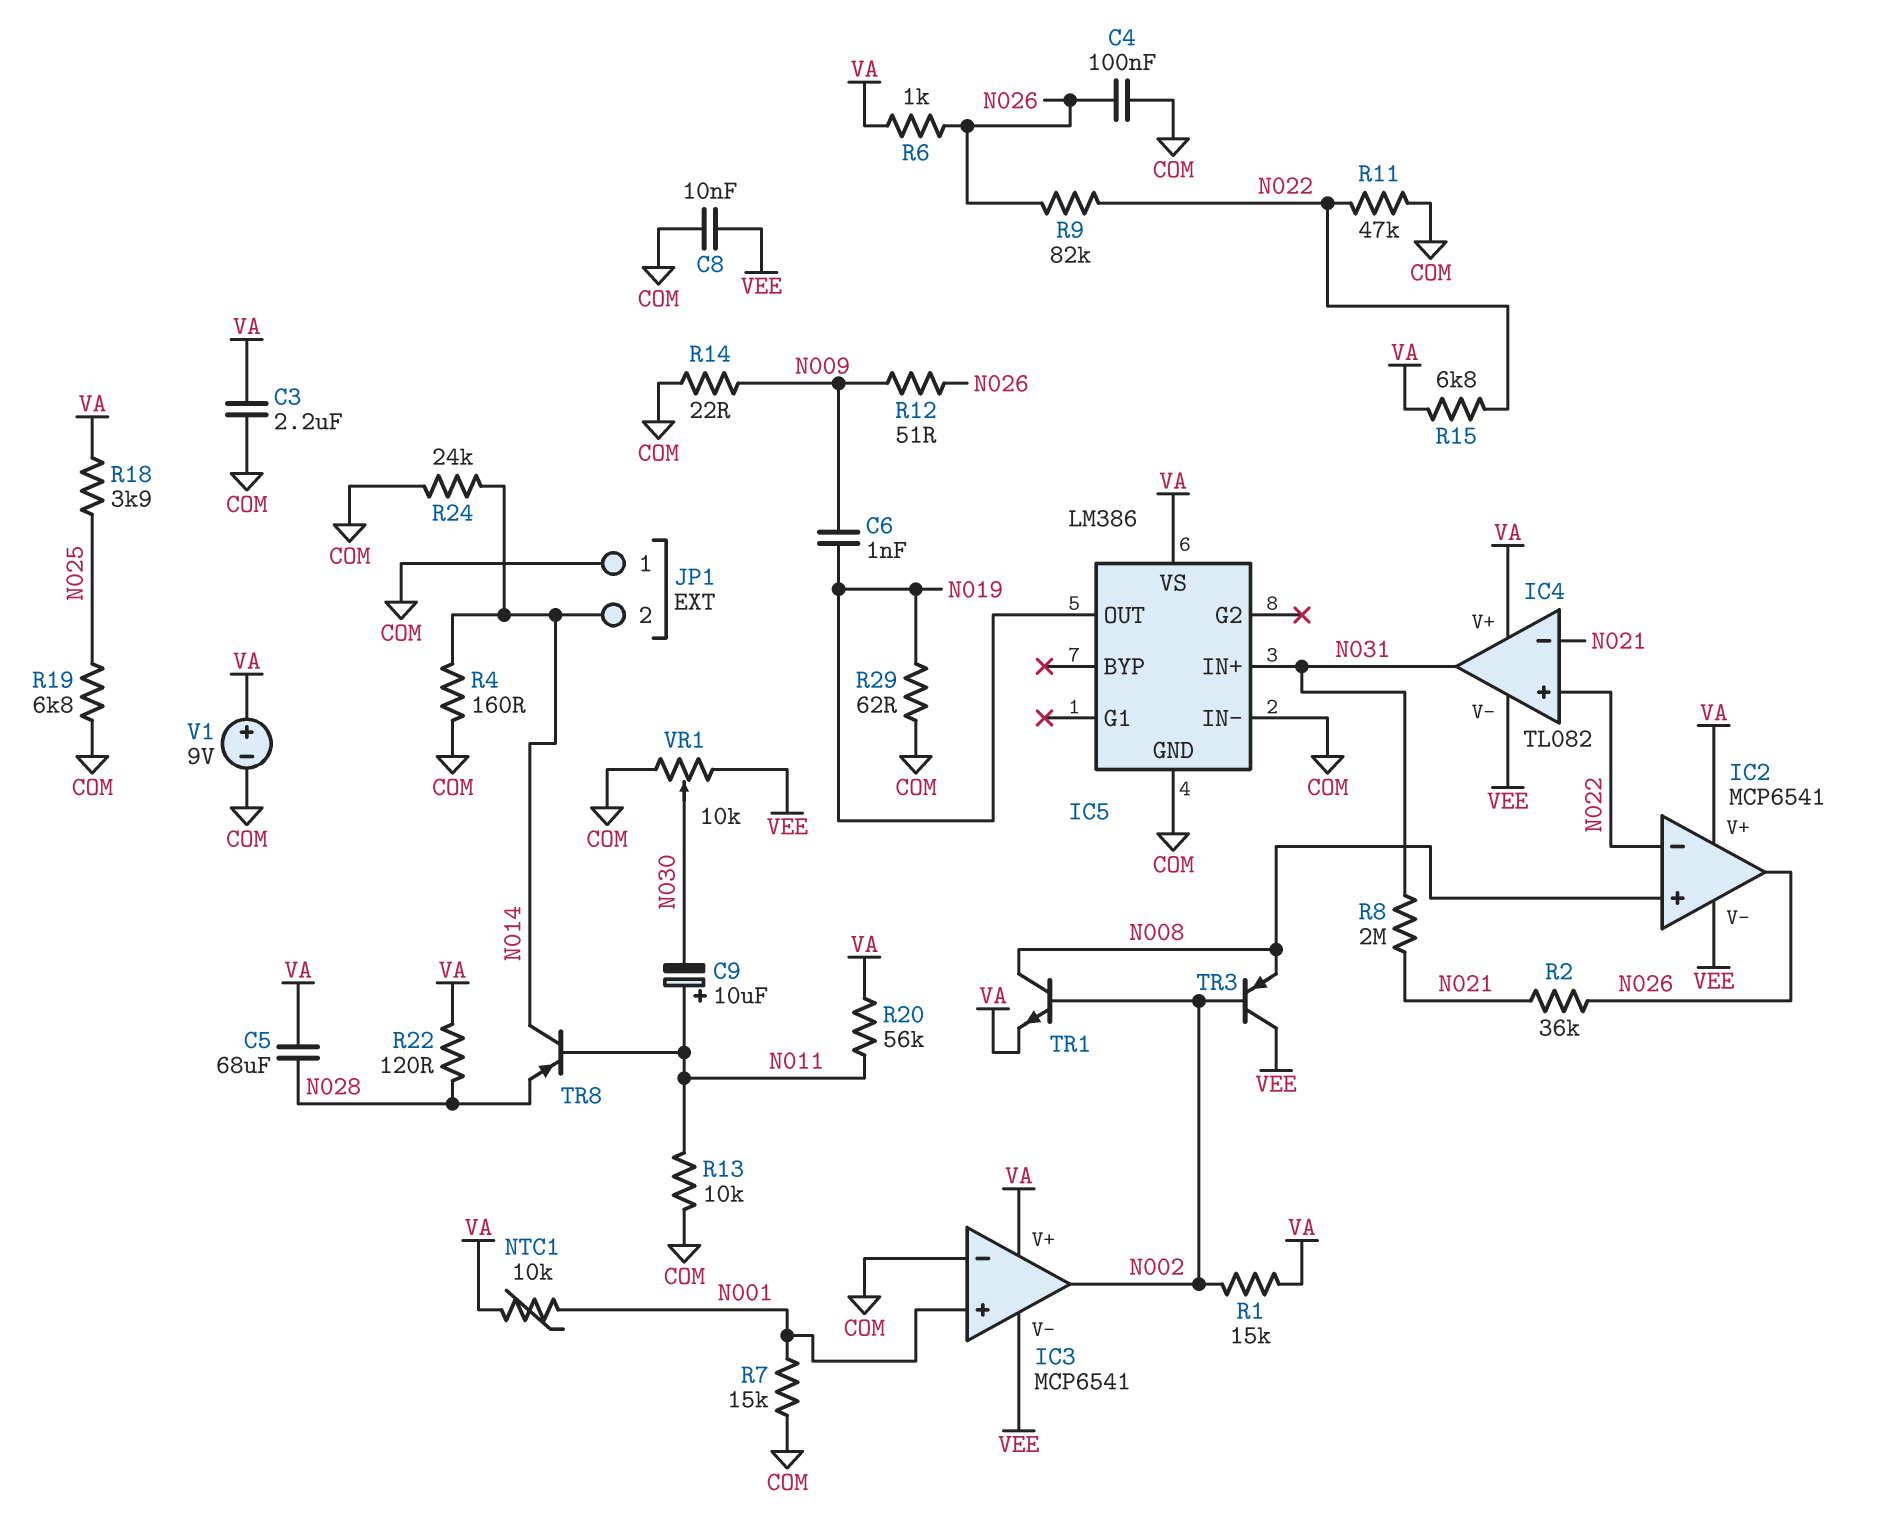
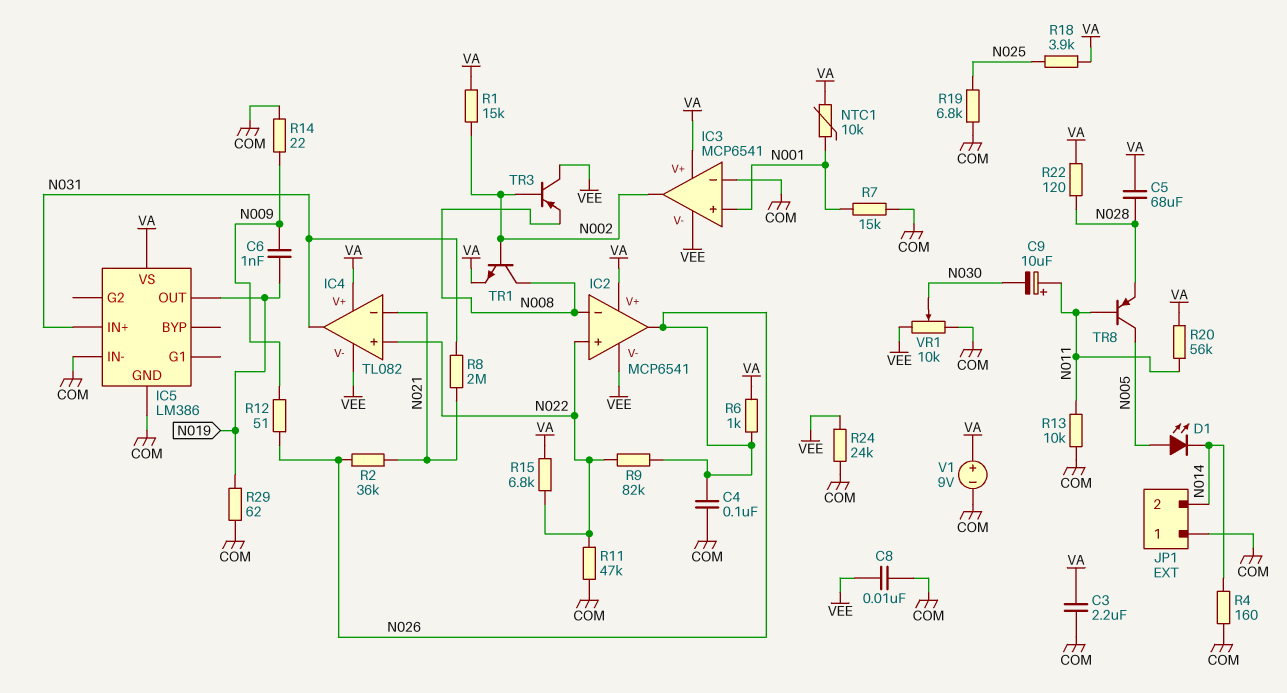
D1: none -> LED (A N005, K N014)
IC2 pin in+: N008 -> N022
IC2 pin in-: N022 -> N008
R24: 24k (COM, N014) -> 24k (COM, VEE)
TR8: PNP (B N011, C N014, E N028) -> PNP (B N011, C N005, E N028)

